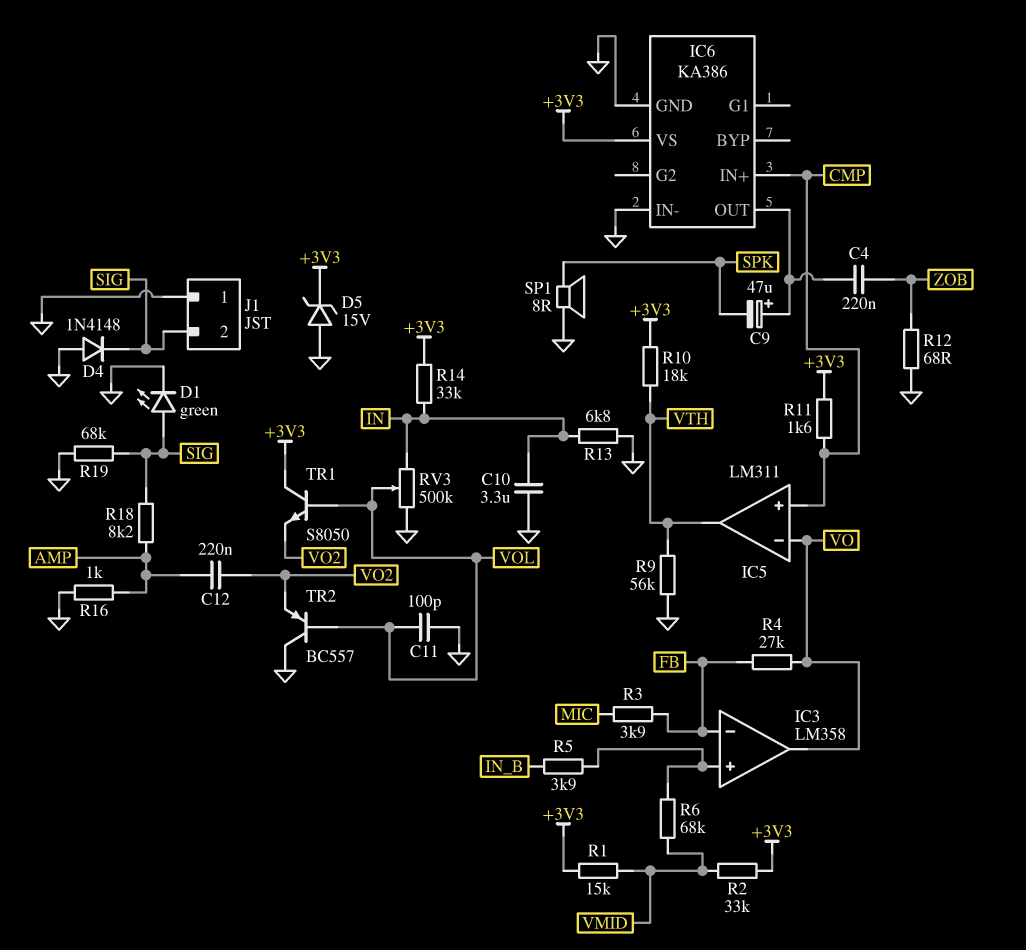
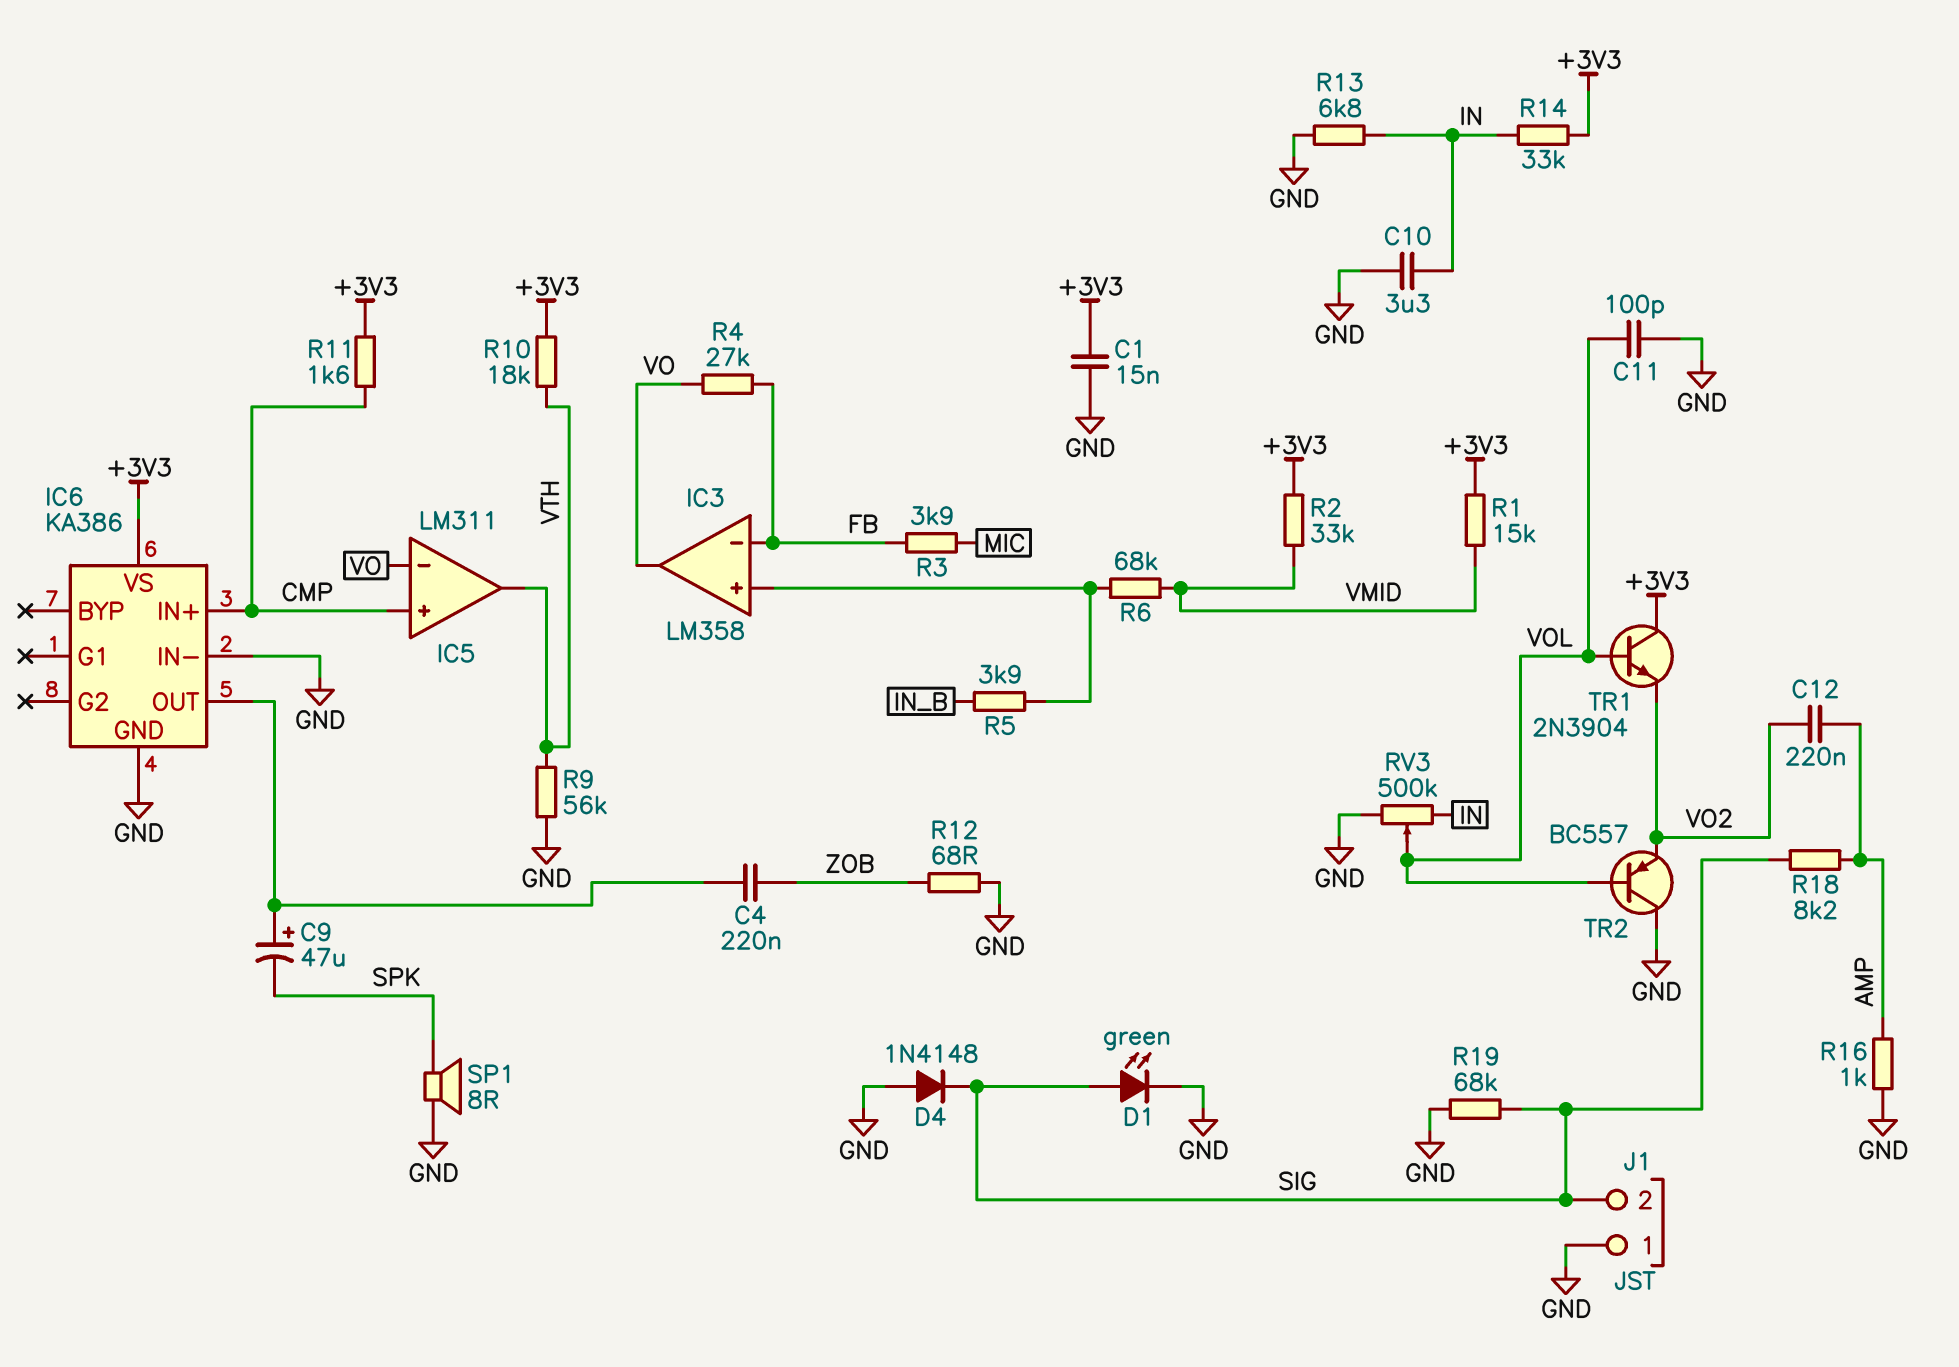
C1: none -> 15nF (+3V3, GND)
D5: zener 15V (A GND, K +3V3) -> none
TR1: NPN S8050 (B VOL, C +3V3, E VO2) -> NPN 2N3904 (B VOL, C +3V3, E VO2)

